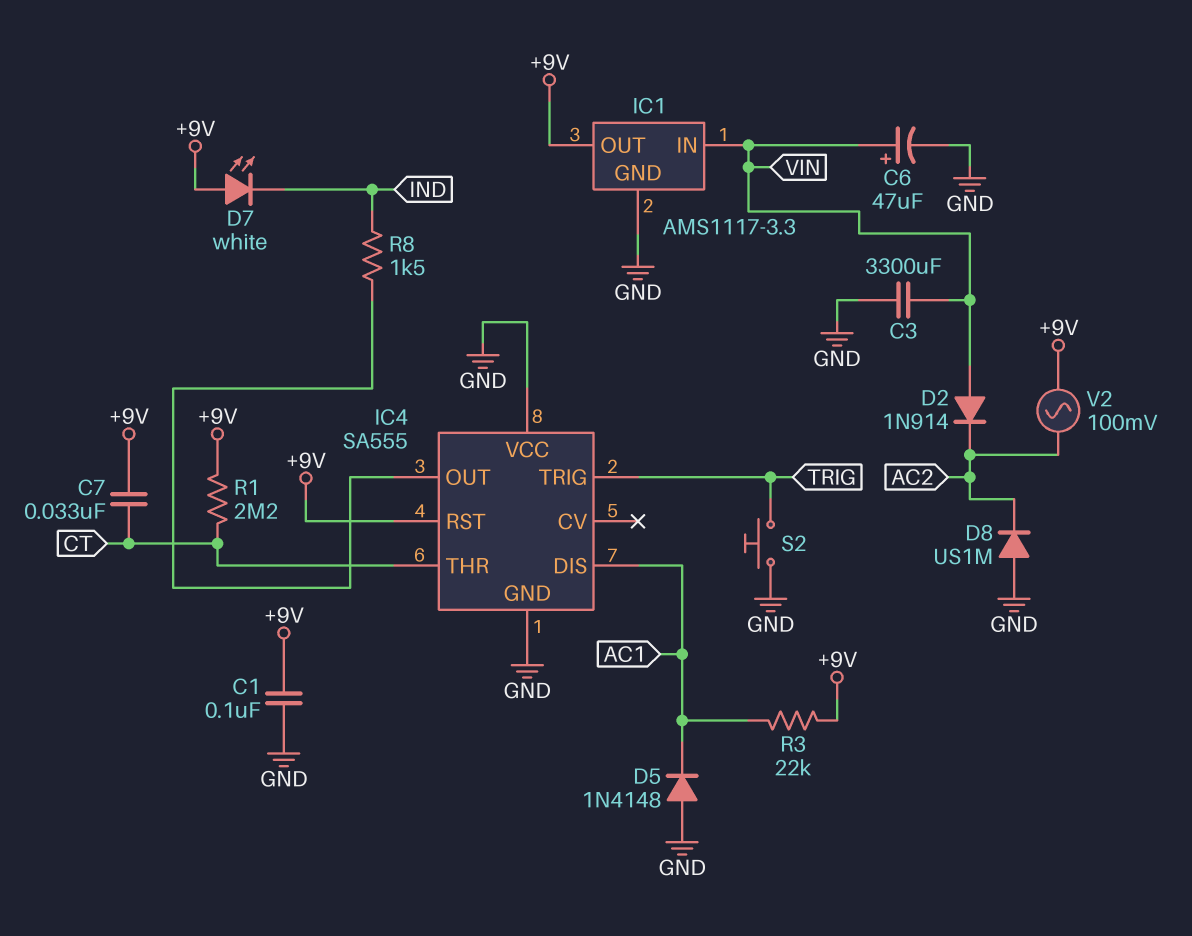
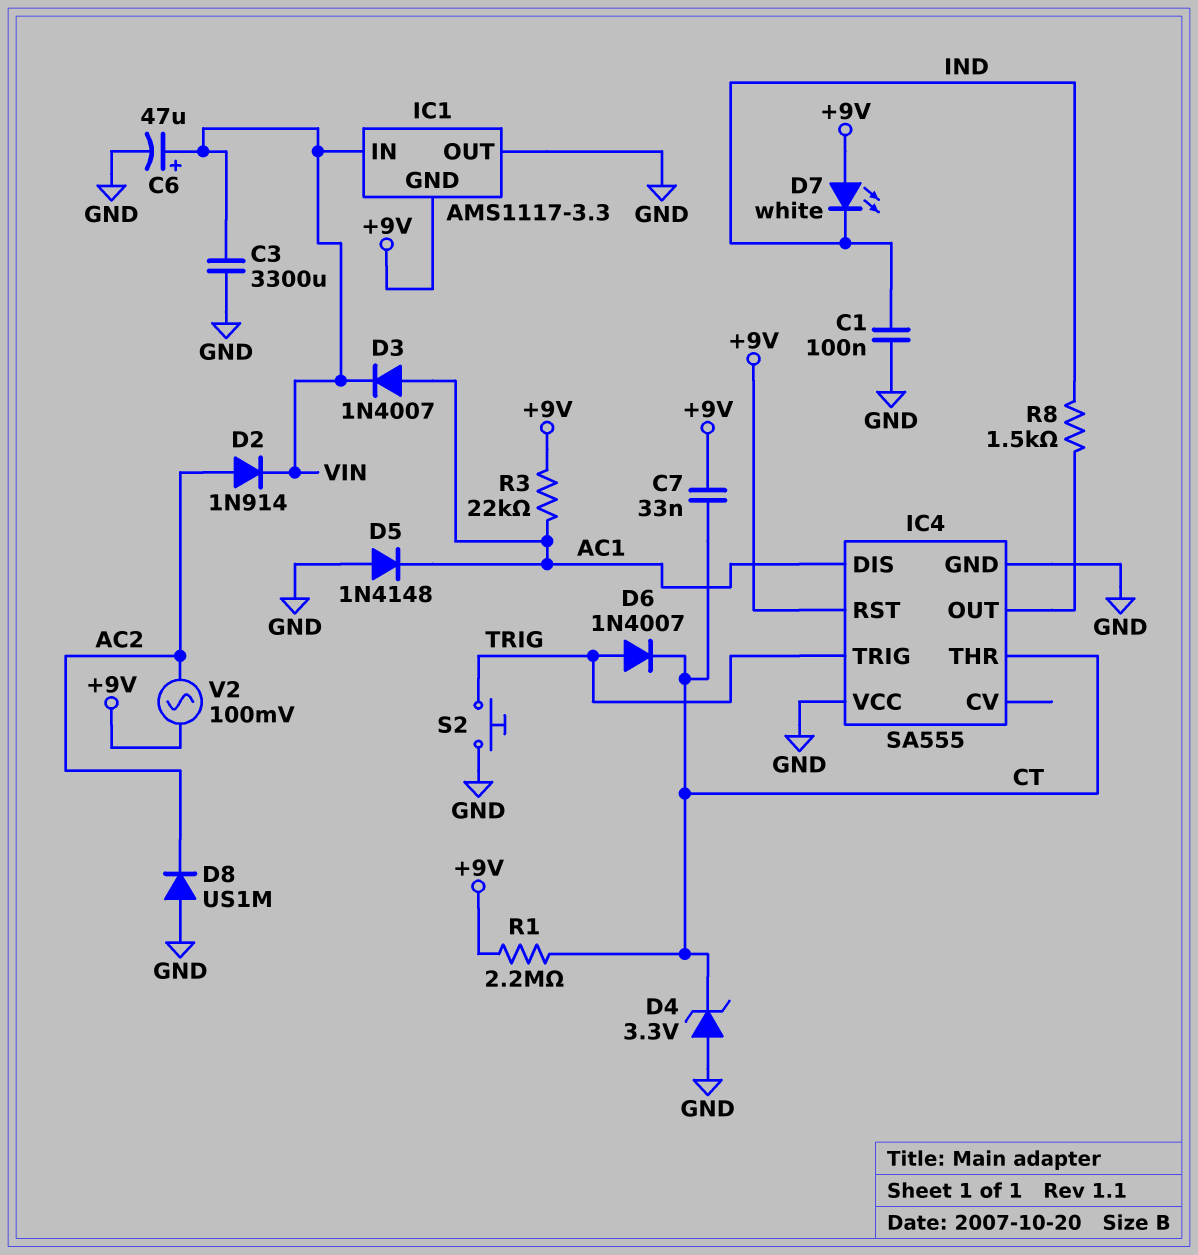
C1: 100nF (+9V, GND) -> 100nF (GND, IND)
D2: diode 1N914 (A VIN, K AC2) -> diode 1N914 (A AC2, K VIN)
D3: none -> diode 1N4007 (A AC1, K VIN)
D4: none -> zener 3.3V (A GND, K CT)
D6: none -> diode 1N4007 (A TRIG, K CT)
IC1 pin GND: GND -> +9V
IC1 pin OUT: +9V -> GND

